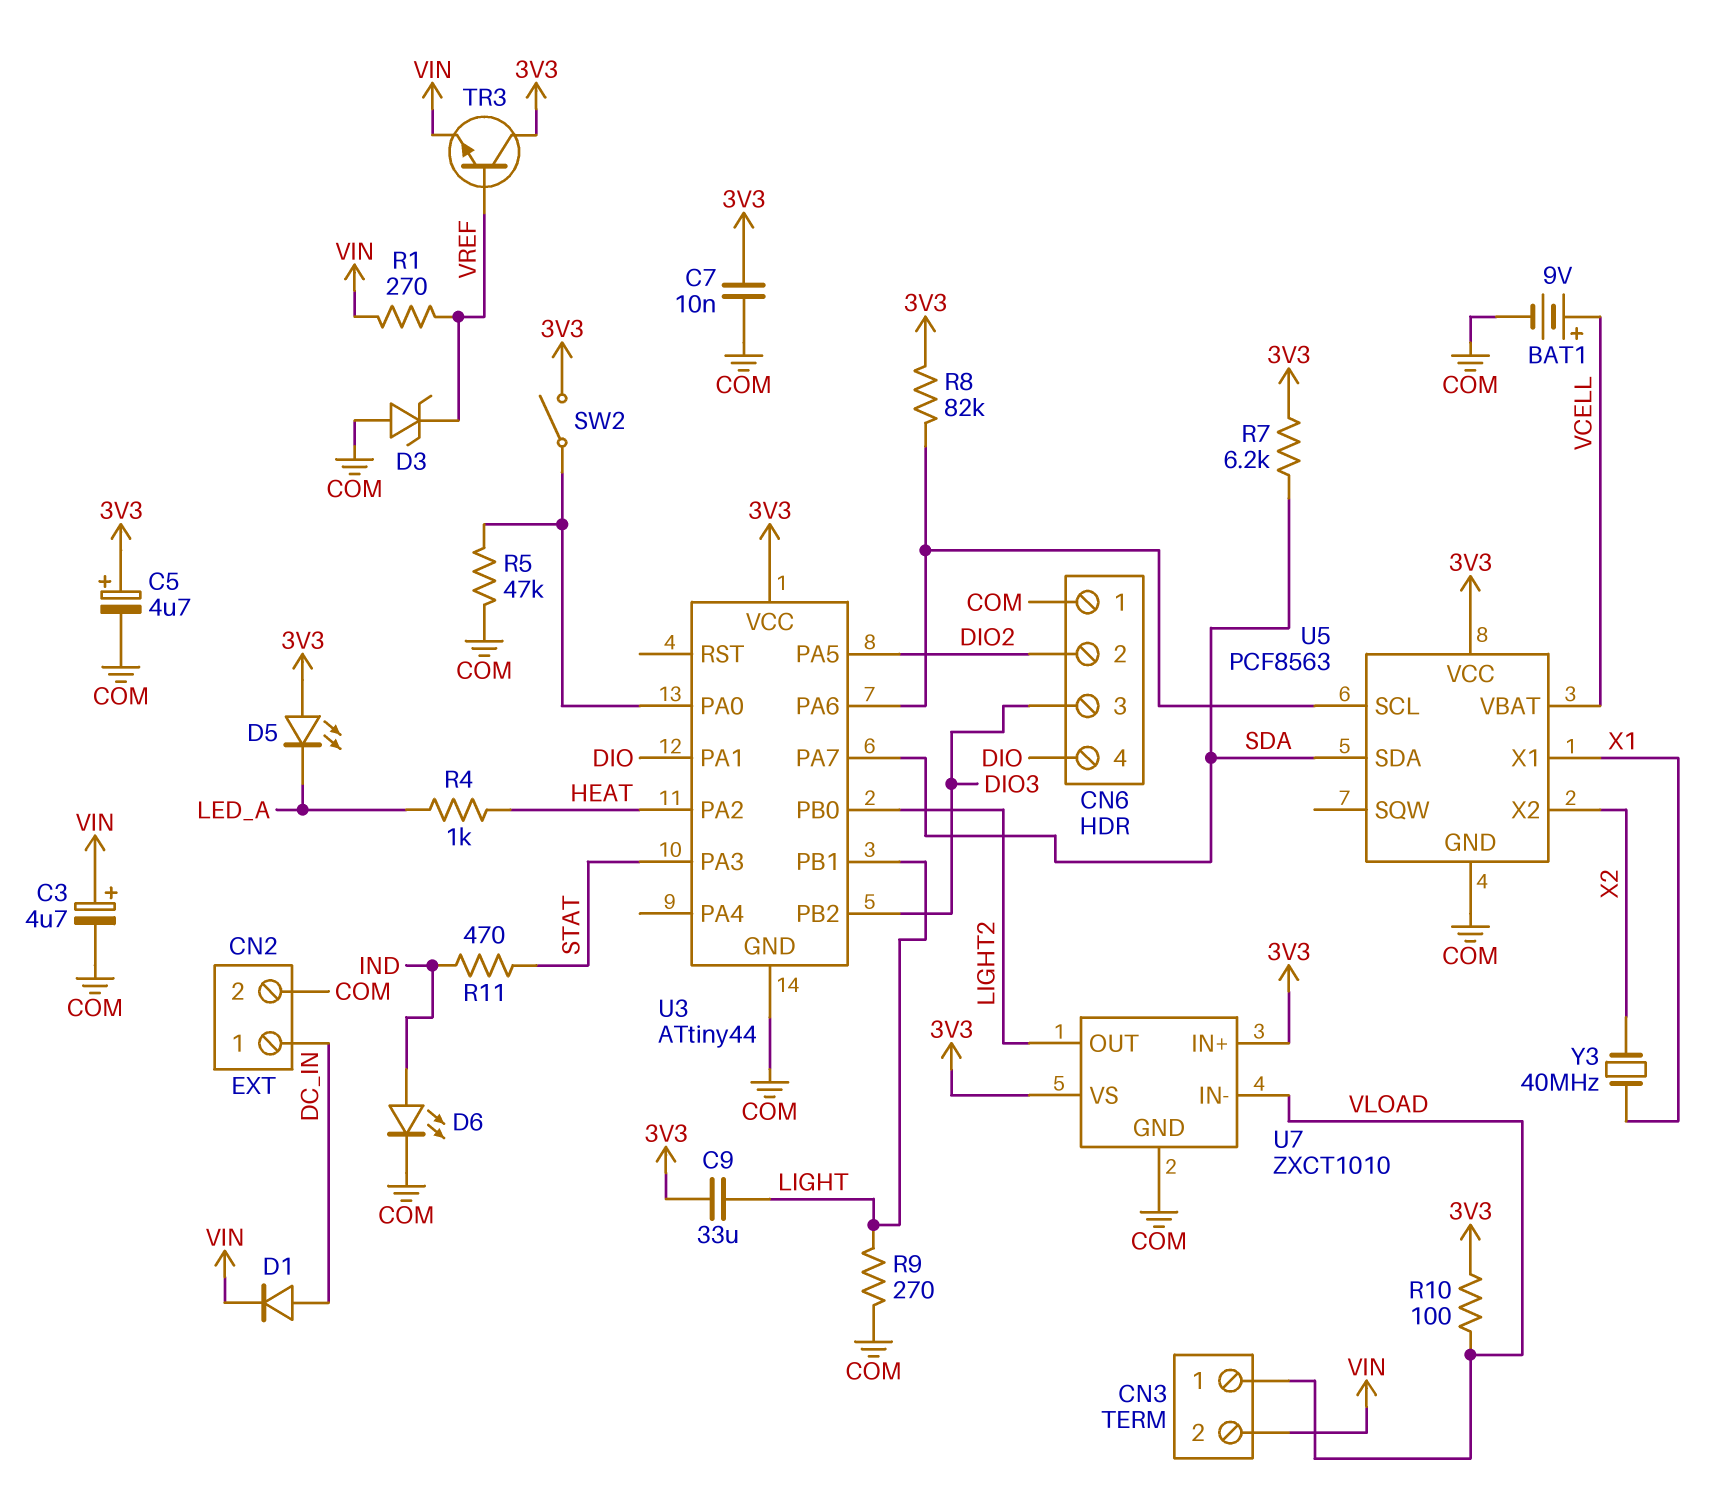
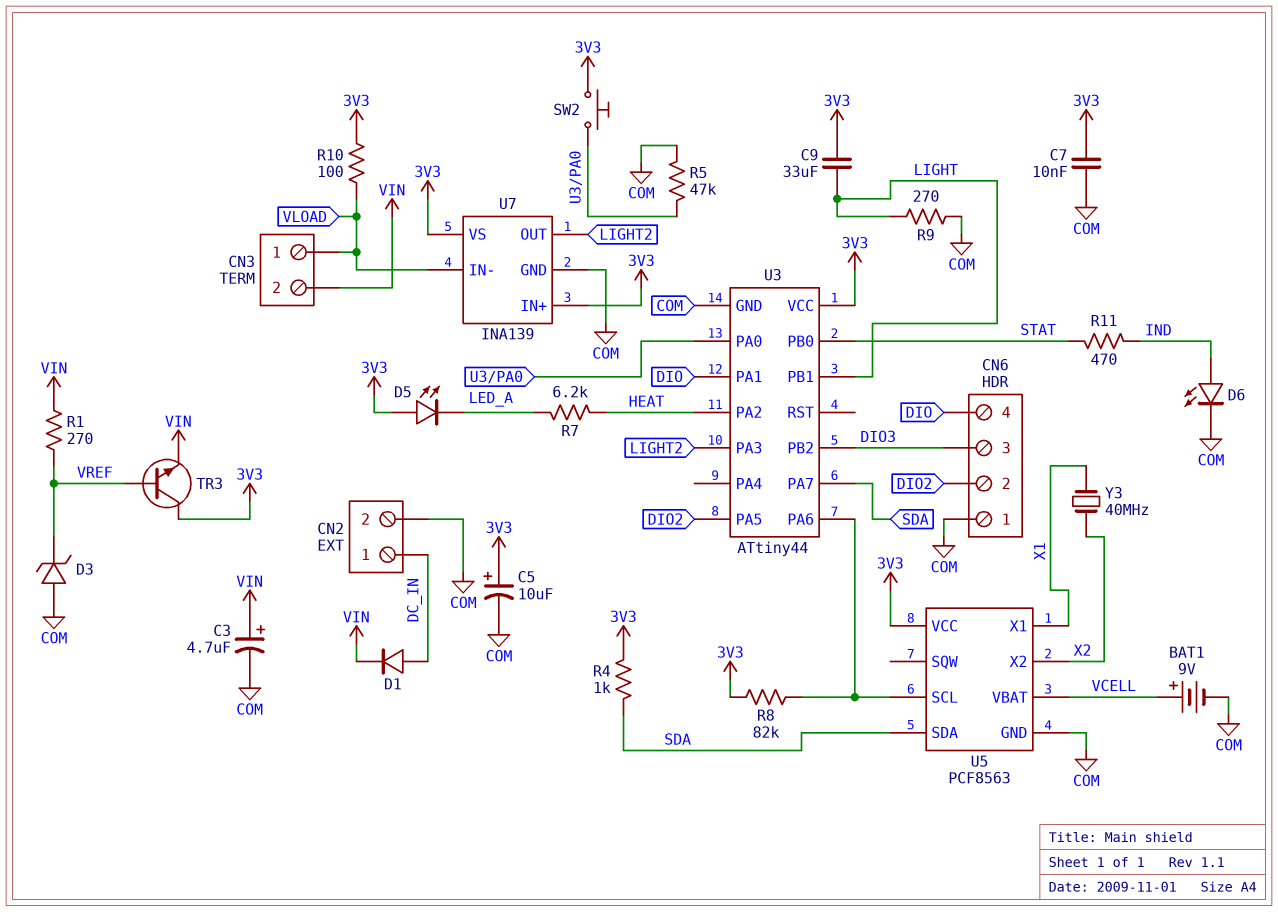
C5: 4.7uF (plus 3V3, minus COM) -> 10uF (plus 3V3, minus COM)
R4: 1k (HEAT, LED_A) -> 1k (3V3, SDA)
R7: 6.2k (3V3, SDA) -> 6.2k (HEAT, LED_A)
SW2: switch (3V3, U3/PA0) -> button (3V3, U3/PA0)
U3 pin PA3: STAT -> LIGHT2
U3 pin PB0: LIGHT2 -> STAT
U7: ZXCT1010 -> INA139

